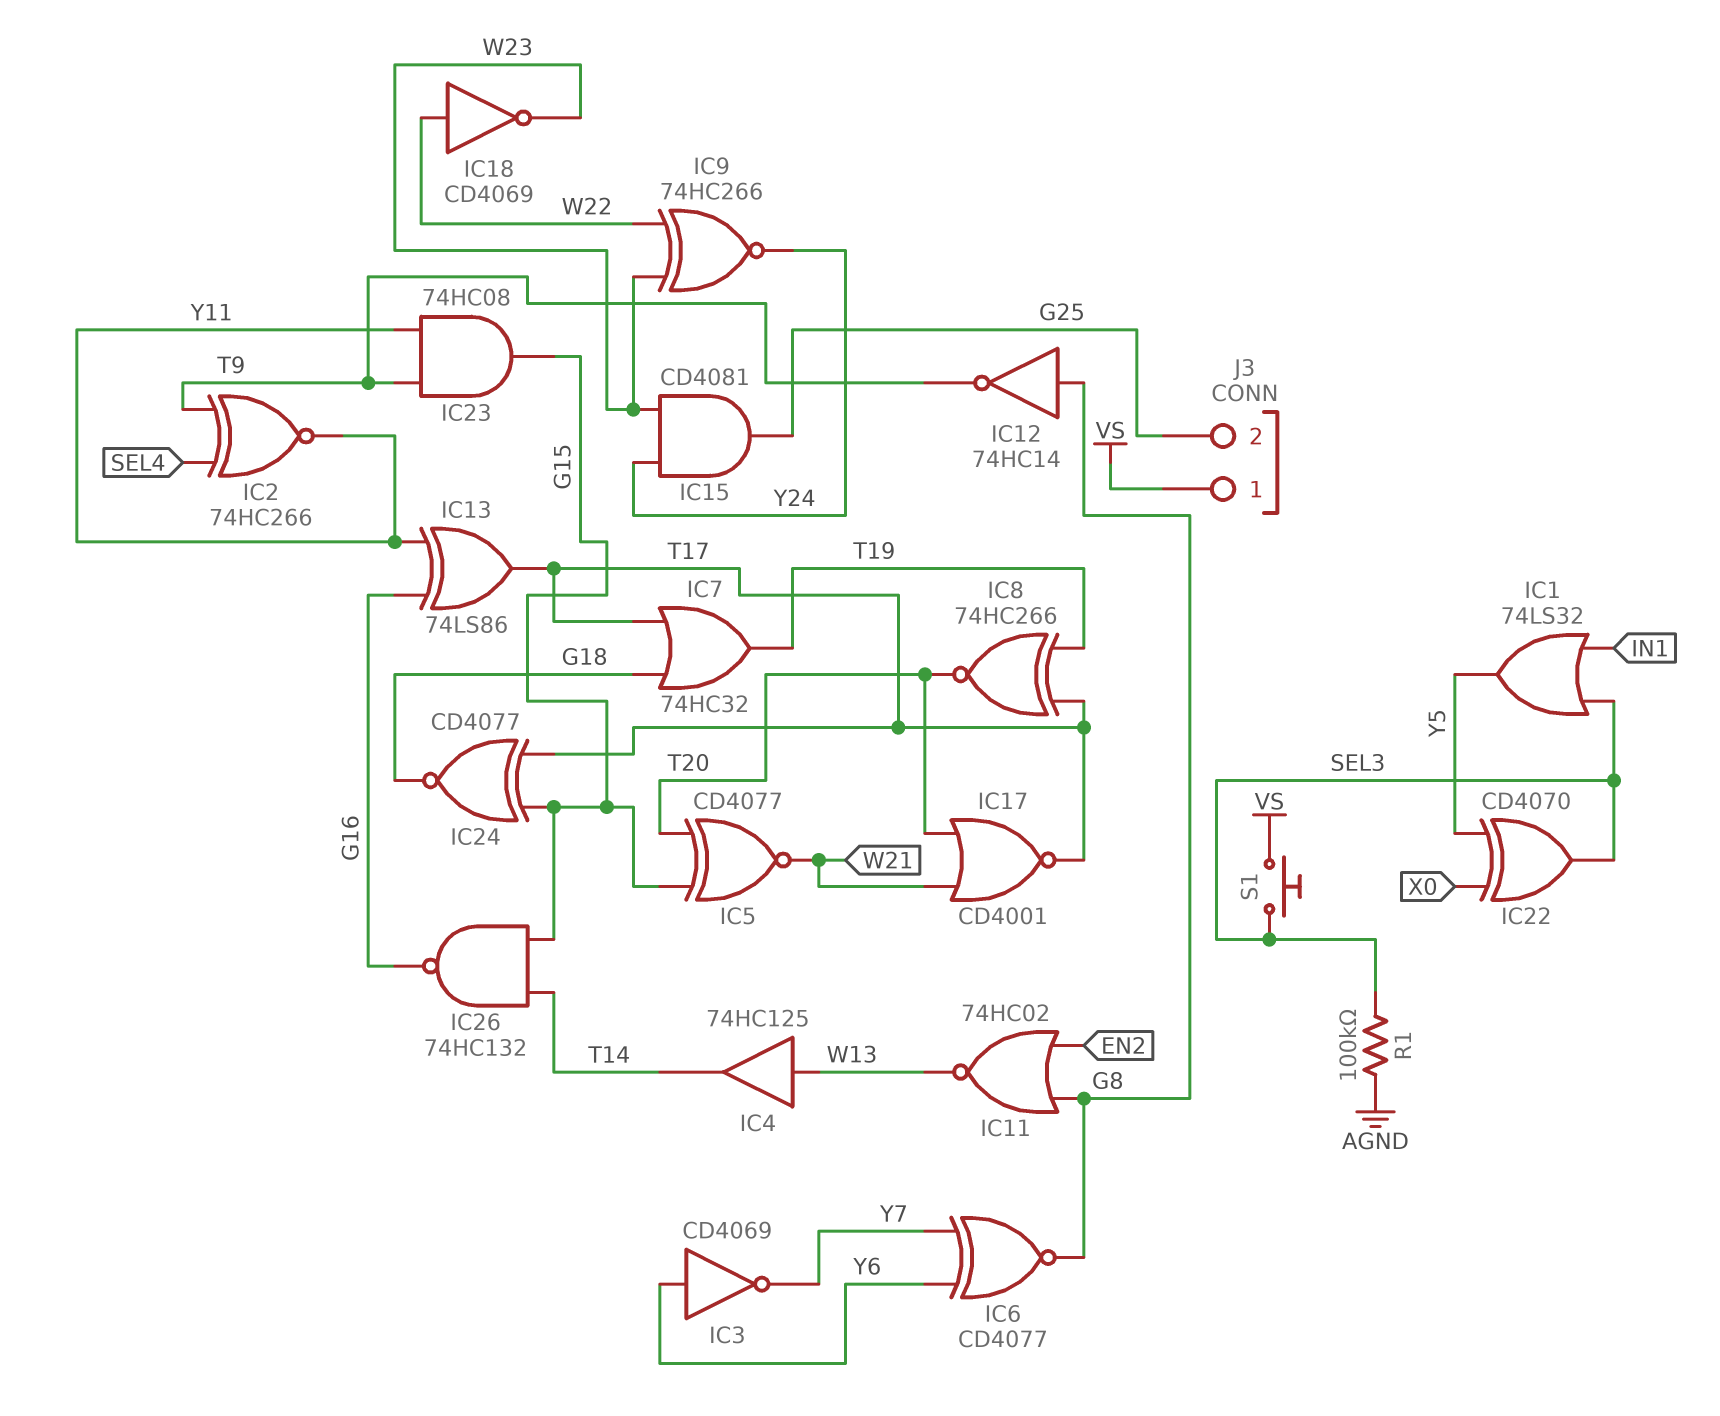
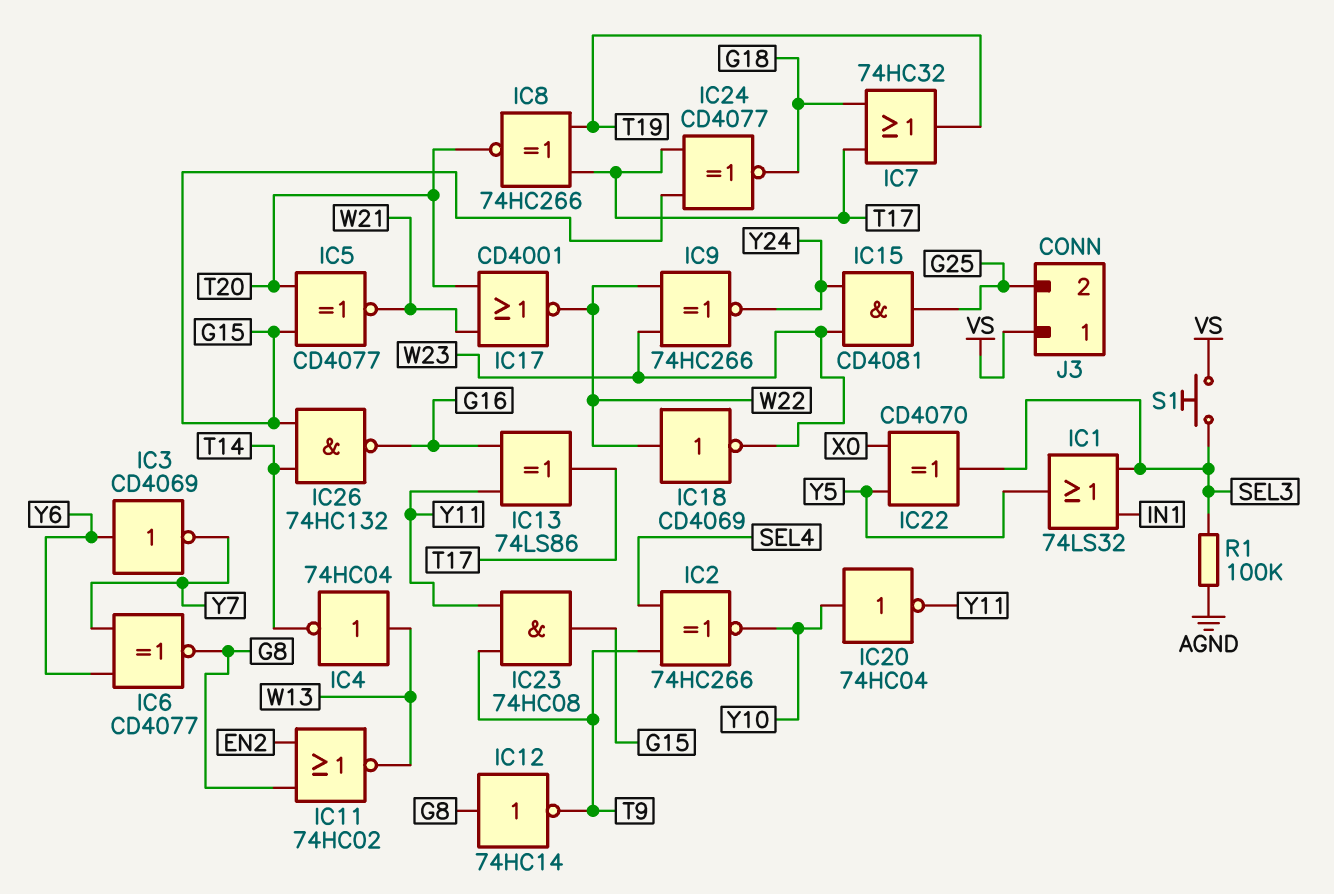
IC2: XNOR 74HC266 (in SEL4, in T9, out Y11) -> XNOR 74HC266 (in SEL4, in T9, out Y10)
IC4: buffer 74HC125 (in W13, out T14) -> NOT 74HC04 (in W13, out T14)
IC17: NOR CD4001 (in T20, in W21, out T17) -> NOR CD4001 (in T20, in W21, out W22)
IC20: none -> NOT 74HC04 (in Y10, out Y11)

